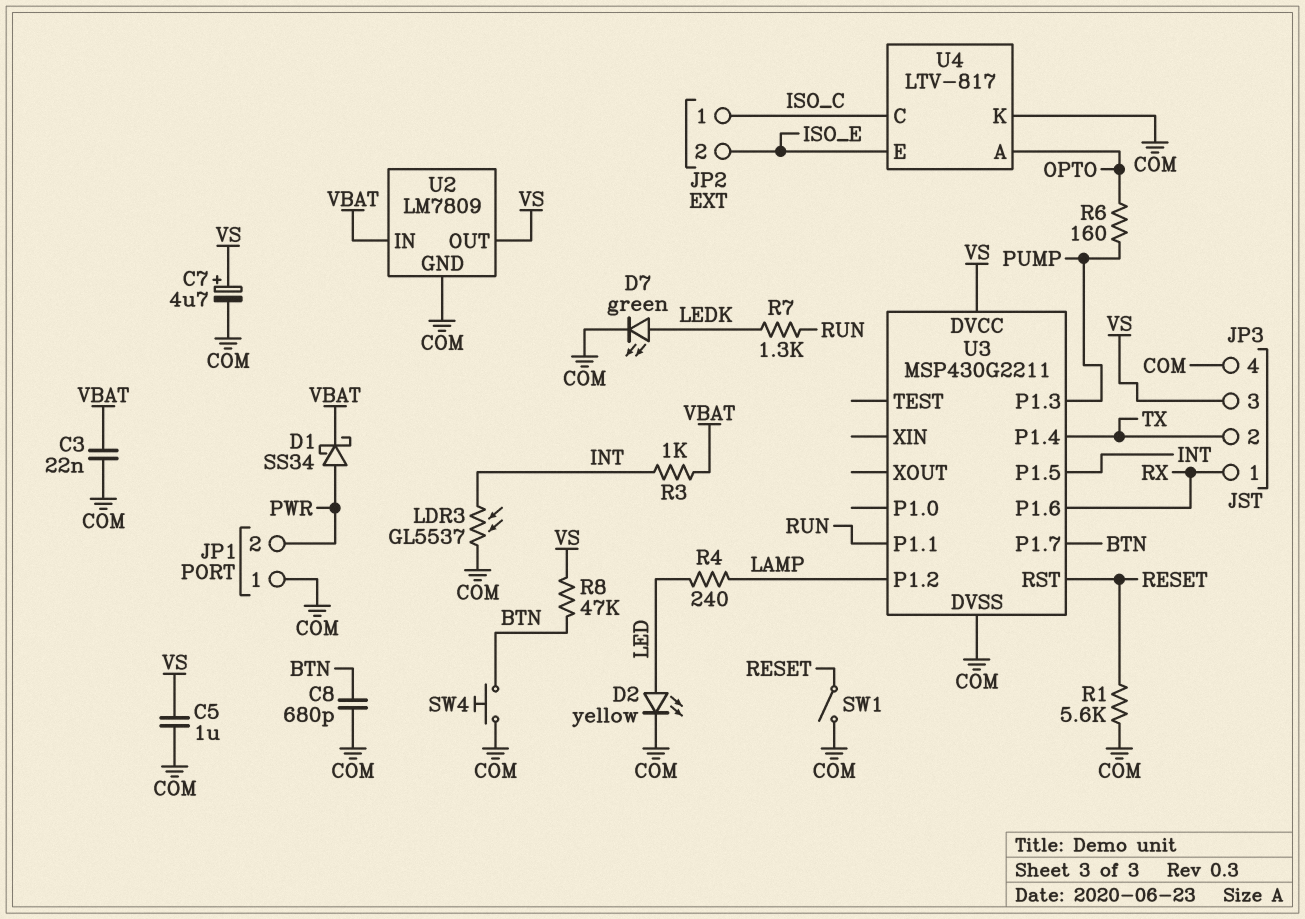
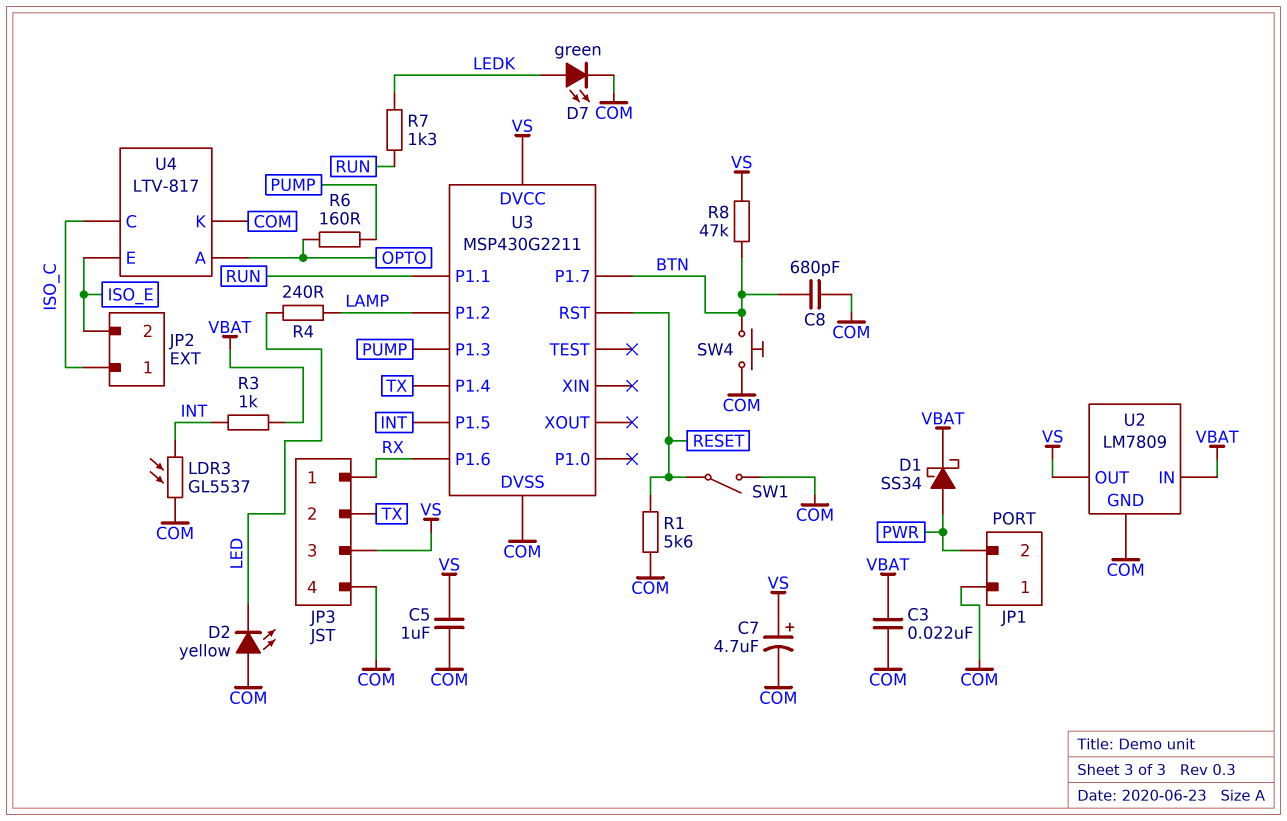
D2: LED yellow (A LED, K COM) -> LED yellow (A COM, K LED)

